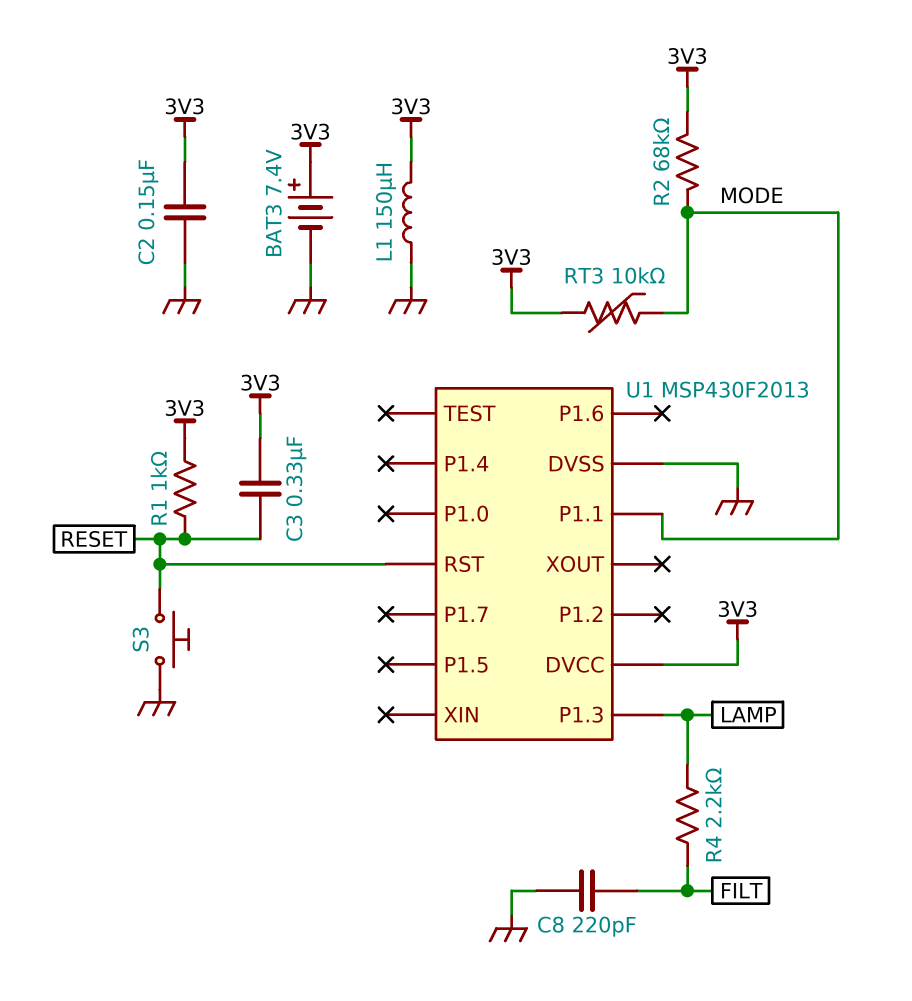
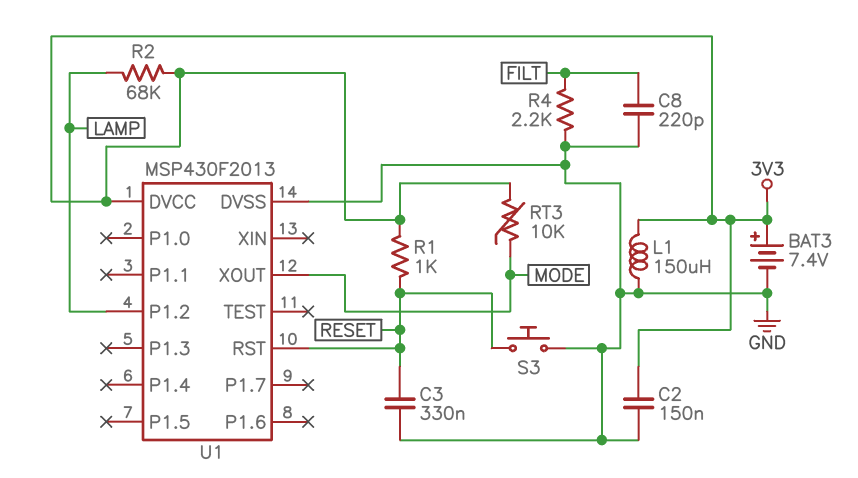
C3: 330nF (3V3, RESET) -> 330nF (GND, RESET)
R2: 68k (3V3, MODE) -> 68k (3V3, LAMP)
R4: 2.2k (FILT, LAMP) -> 2.2k (FILT, GND)
U1 pin P1.1: MODE -> none
U1 pin P1.2: none -> LAMP
U1 pin P1.3: LAMP -> none
U1 pin XOUT: none -> MODE

